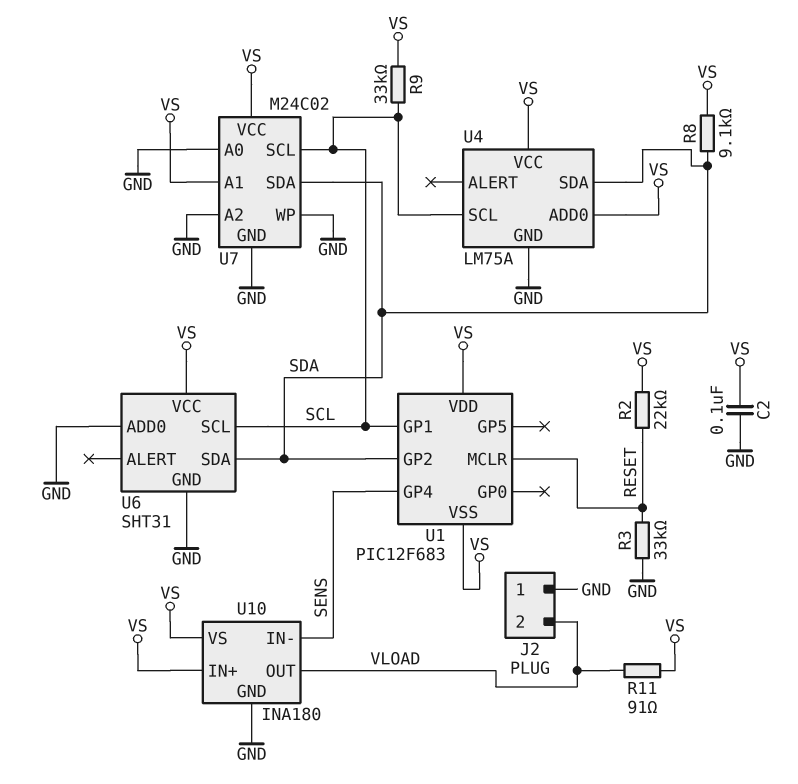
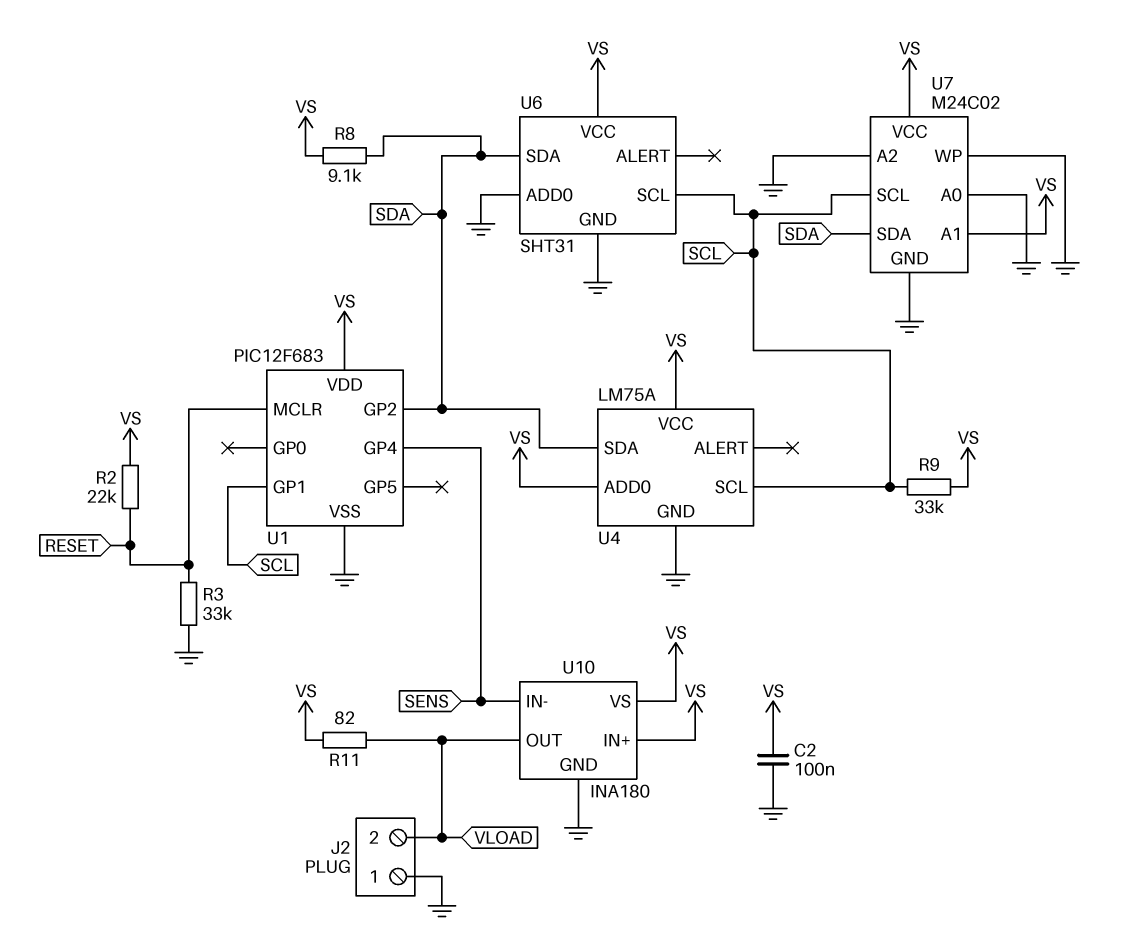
R11: 91 (VLOAD, VS) -> 82 (VLOAD, VS)
U1 pin VSS: VS -> GND

